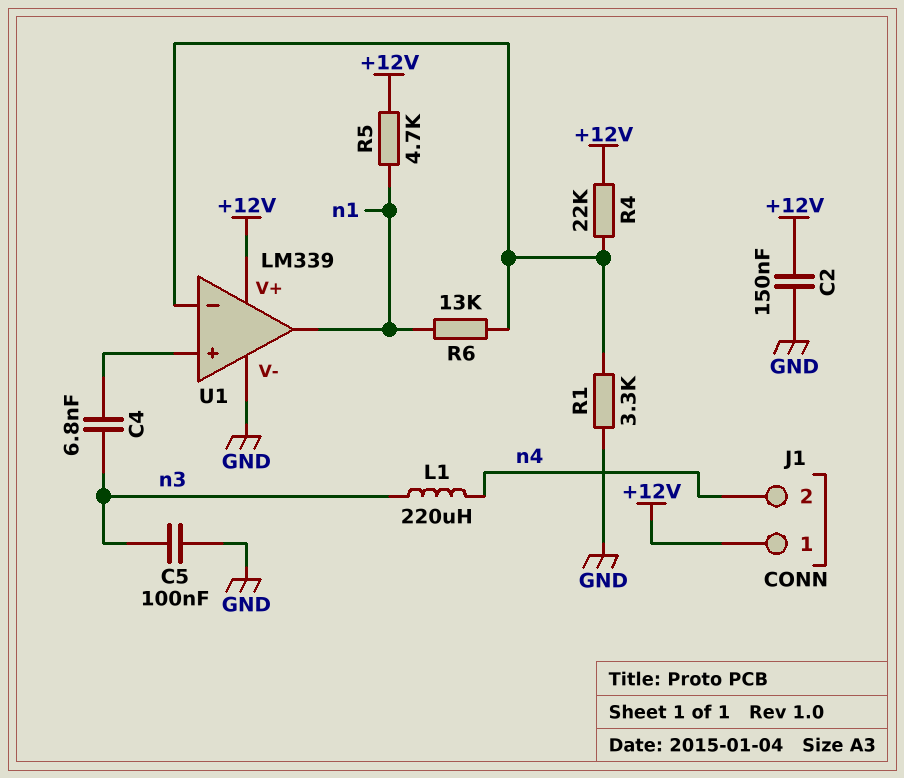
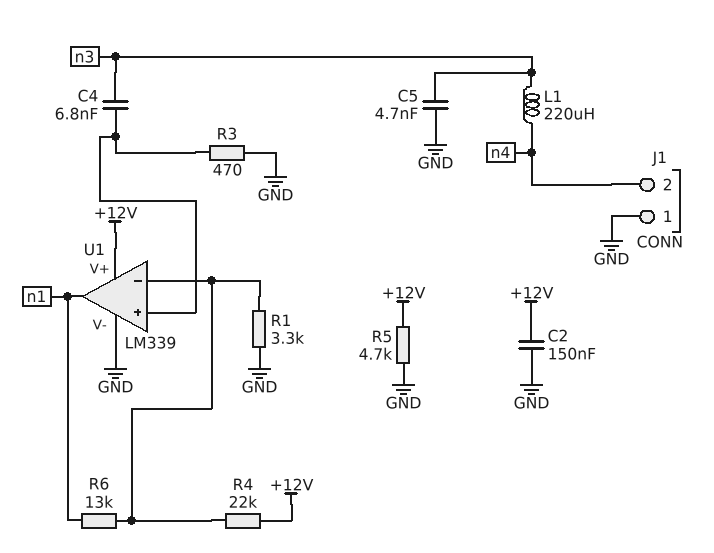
C5: 100nF (GND, n3) -> 4.7nF (GND, n3)
J1 pin 1: +12V -> GND
R3: none -> 470 (GND, U1/in+)
R5: 4.7k (+12V, n1) -> 4.7k (+12V, GND)

